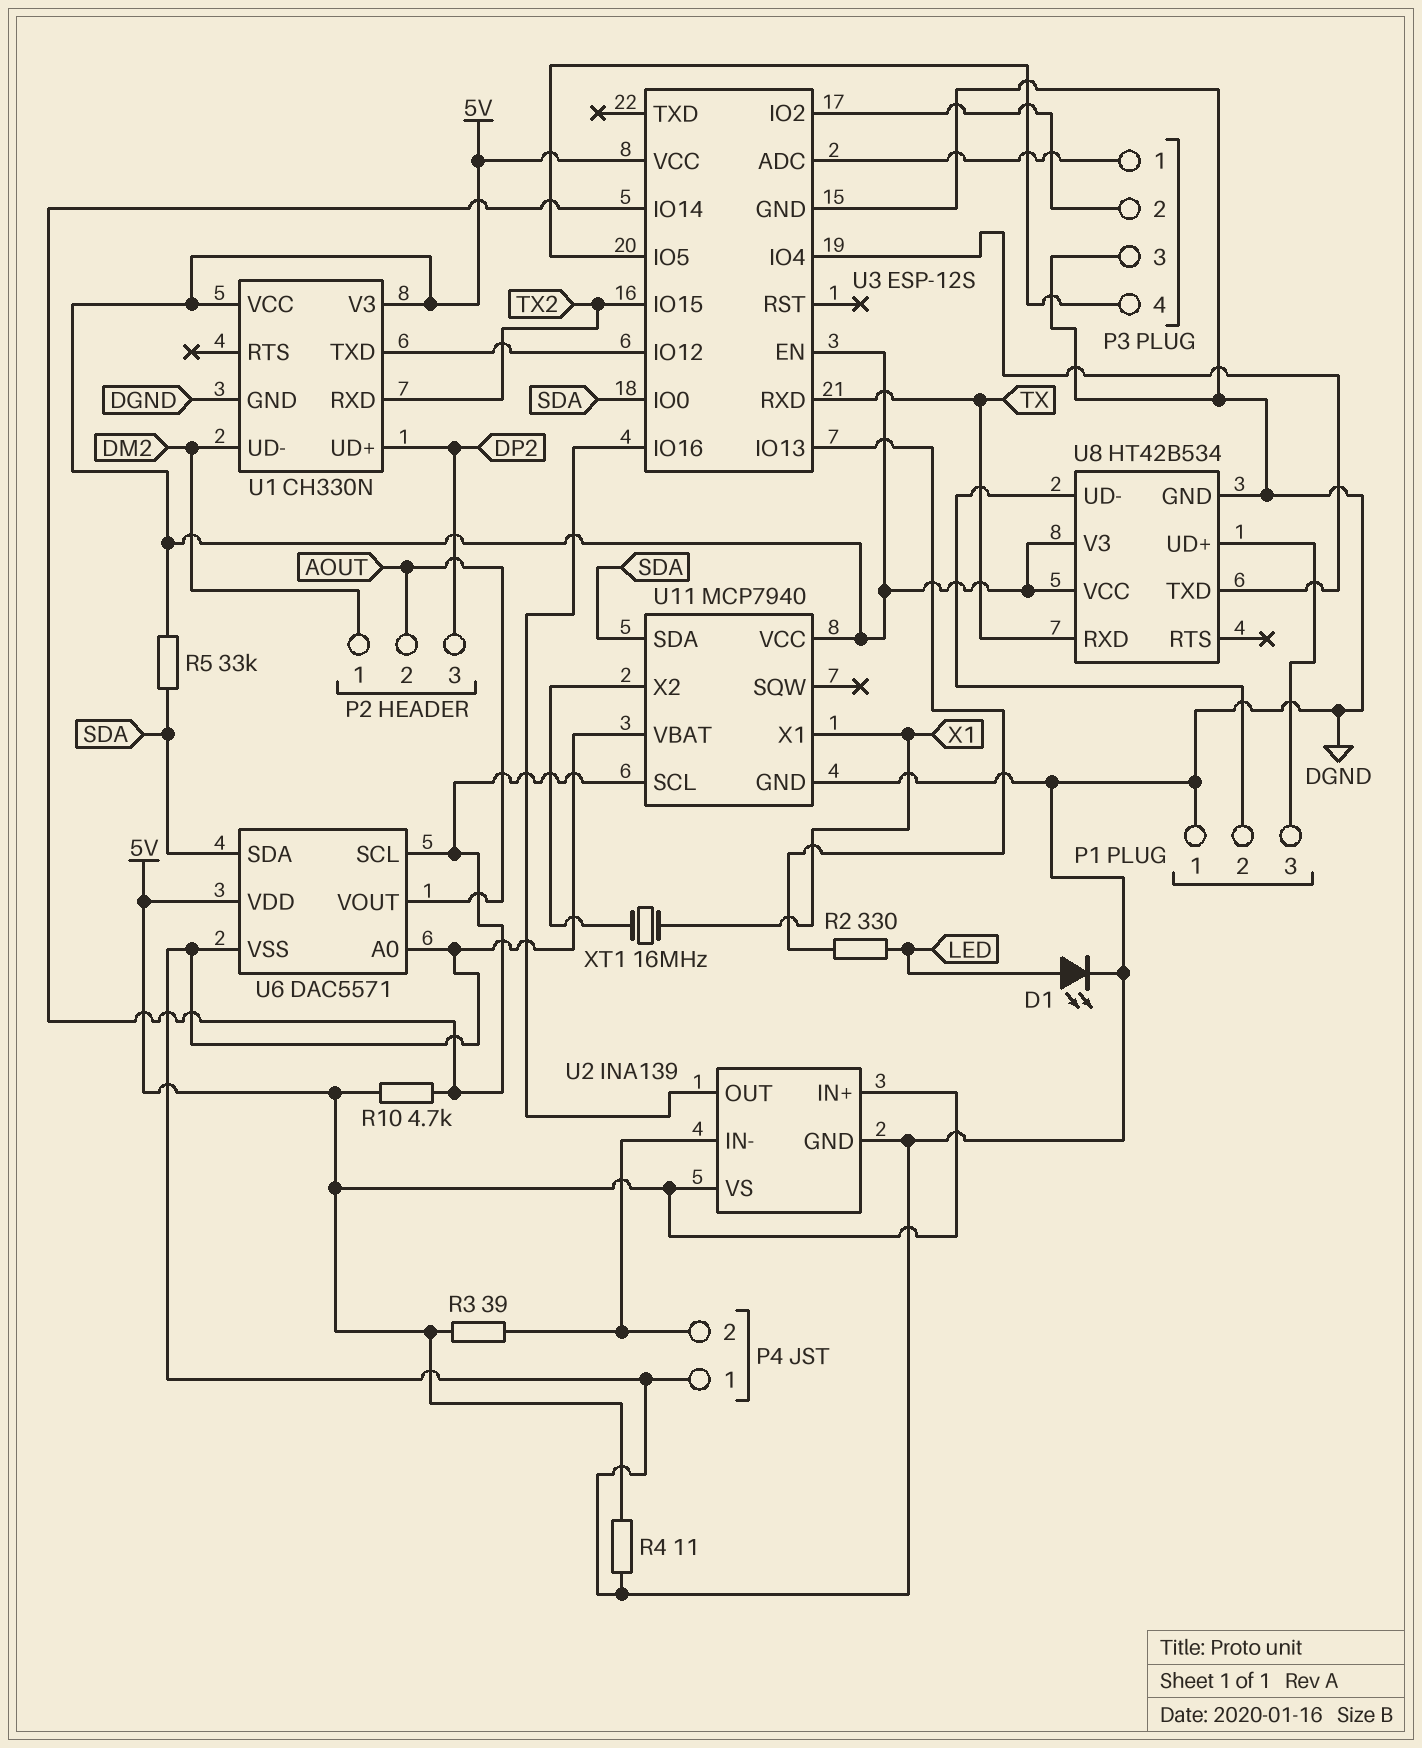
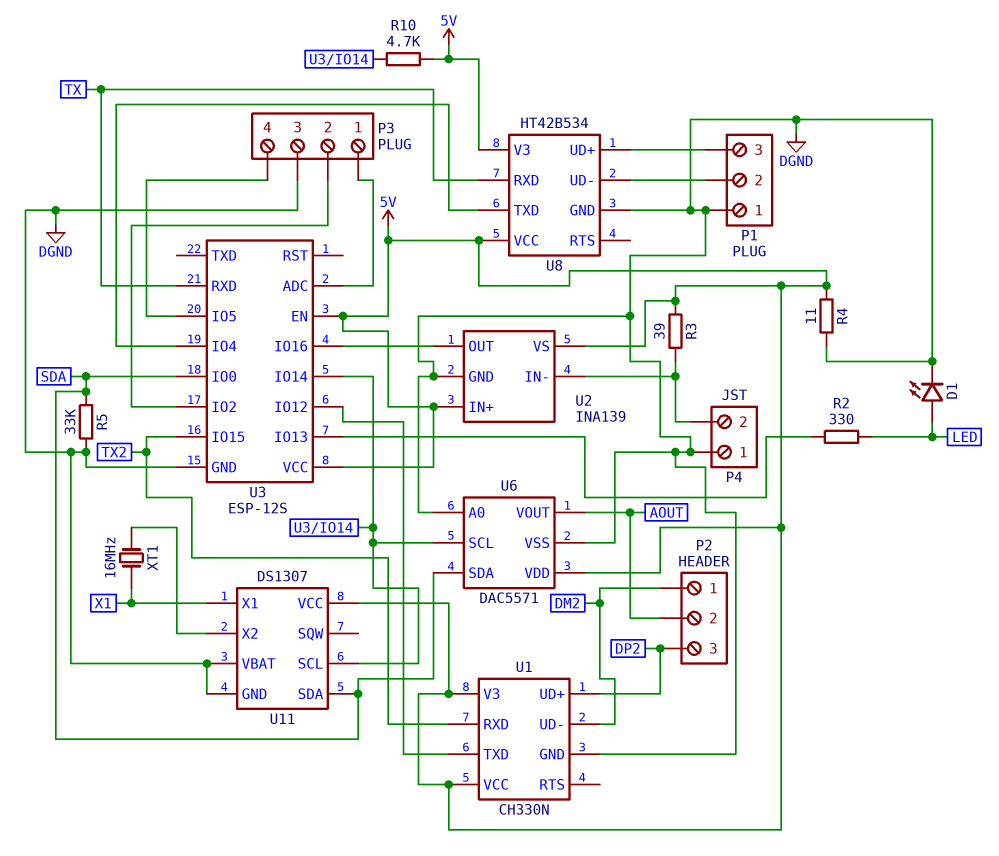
R5: 33k (5V, SDA) -> 33k (DGND, SDA)
U11: MCP7940 -> DS1307

